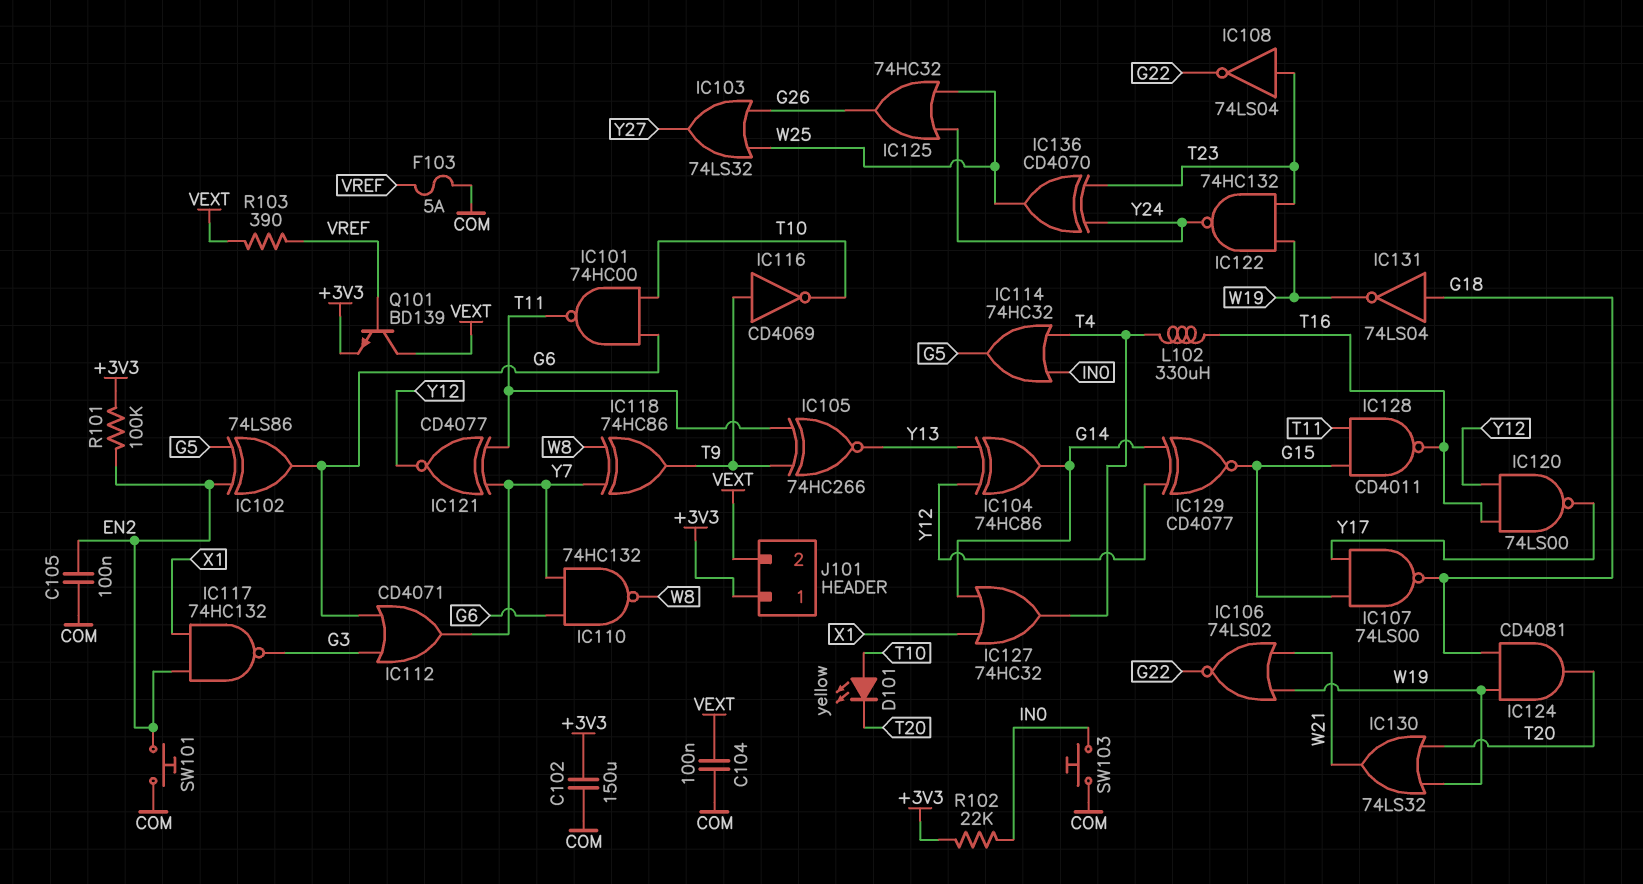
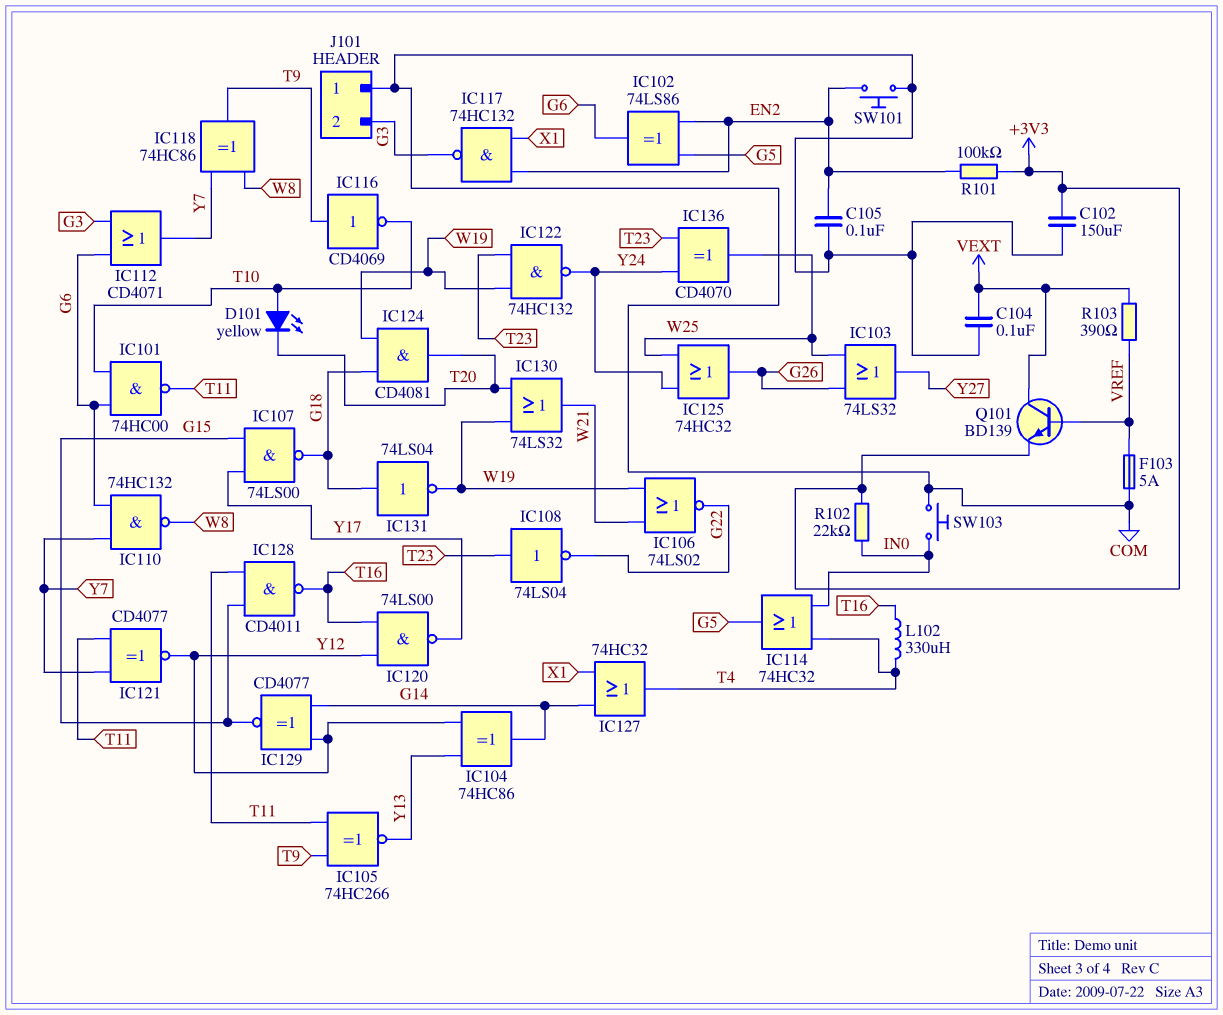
J101 pin 1: +3V3 -> COM
J101 pin 2: VEXT -> G3

